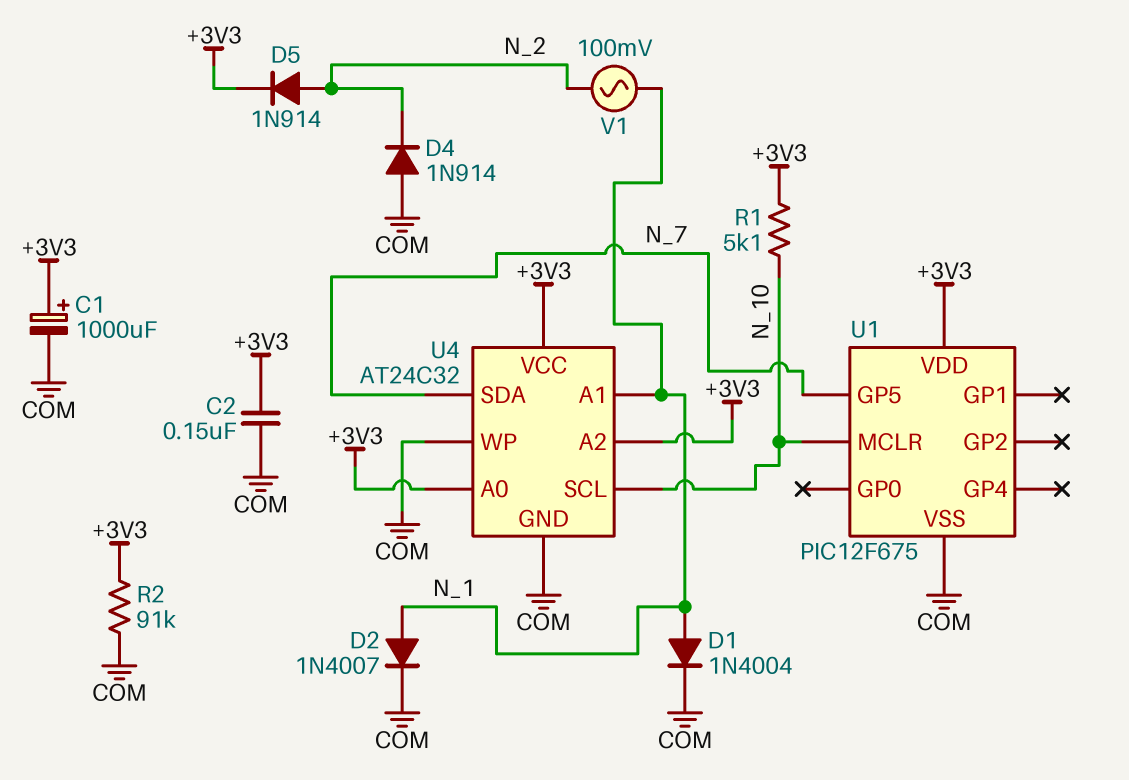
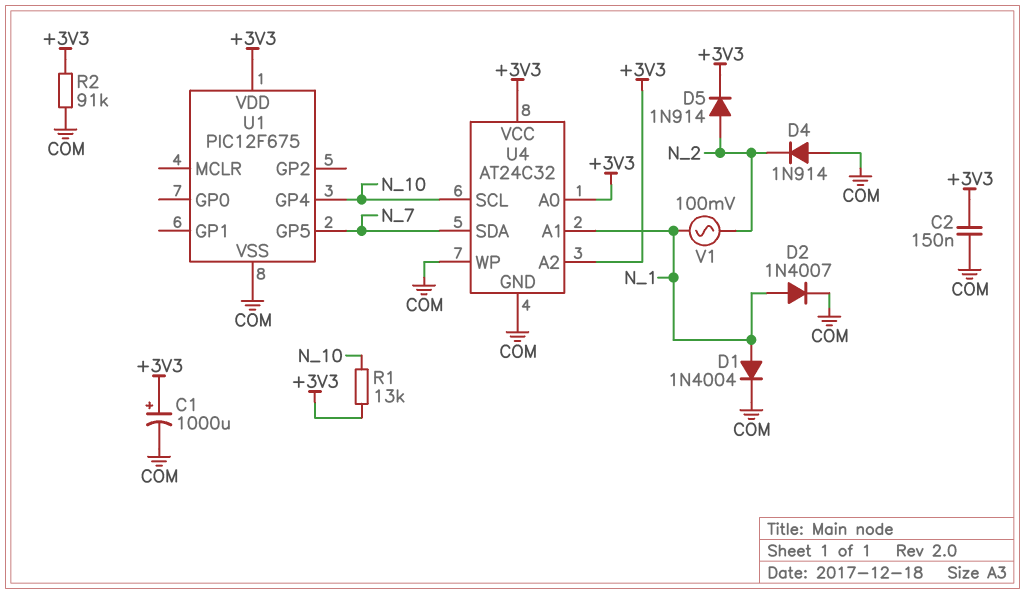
R1: 5.1k (+3V3, N_10) -> 13k (+3V3, N_10)
U1 pin GP4: none -> N_10
U1 pin MCLR: N_10 -> none

